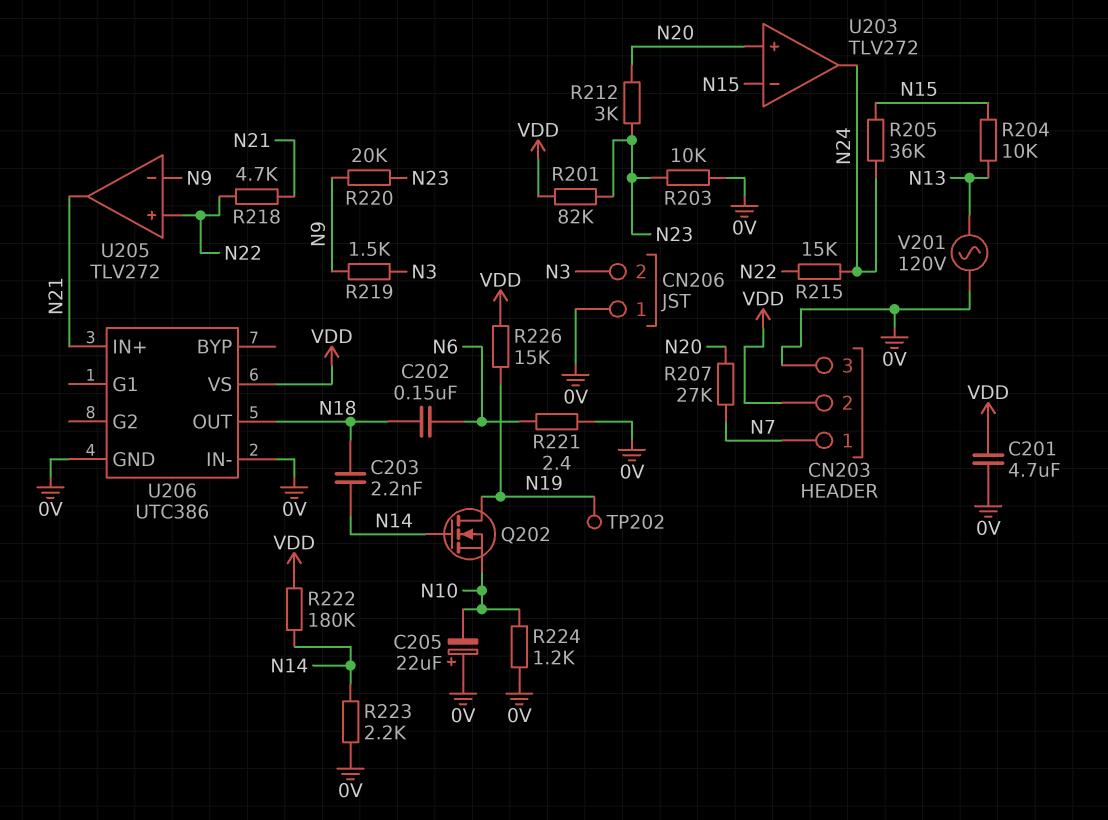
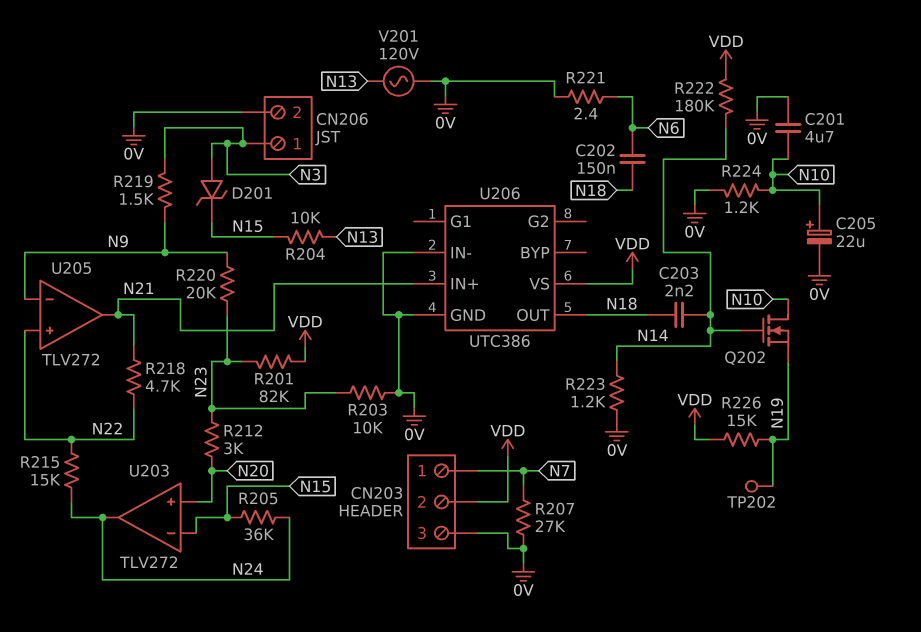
C201: 4.7uF (0V, VDD) -> 4.7uF (0V, N10)
C205: 22uF (plus 0V, minus N10) -> 22uF (plus N10, minus 0V)
CN206 pin 1: 0V -> N3
CN206 pin 2: N3 -> 0V
D201: none -> zener (A N3, K N15)
Q202: NMOS (G N14, D N19, S N10) -> NMOS (G N14, D N10, S N19)
R207: 27k (N7, N20) -> 27k (0V, N7)
R223: 2.2k (0V, N14) -> 1.2k (0V, N14)

